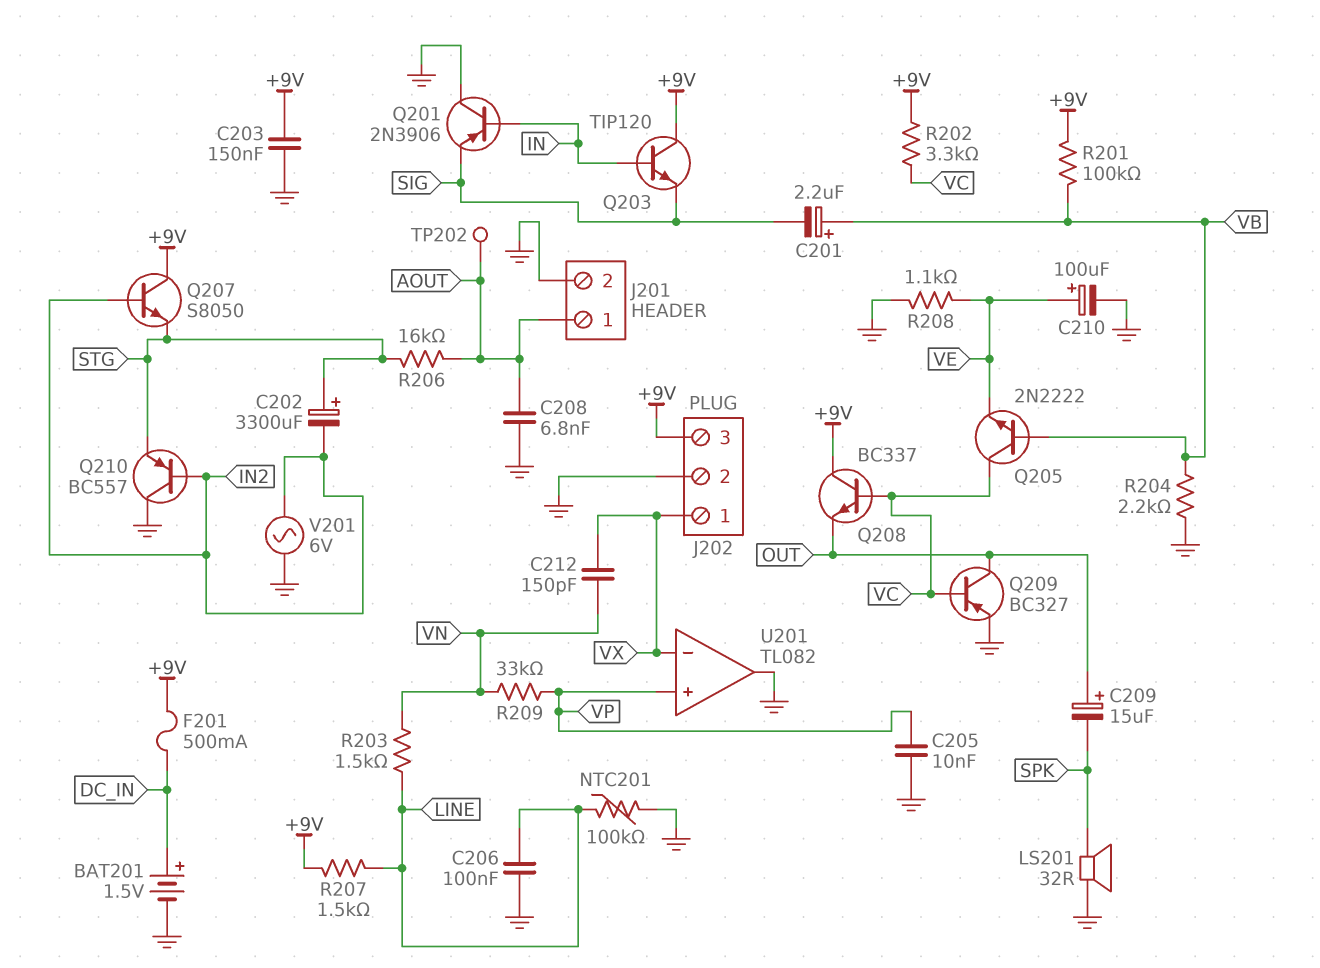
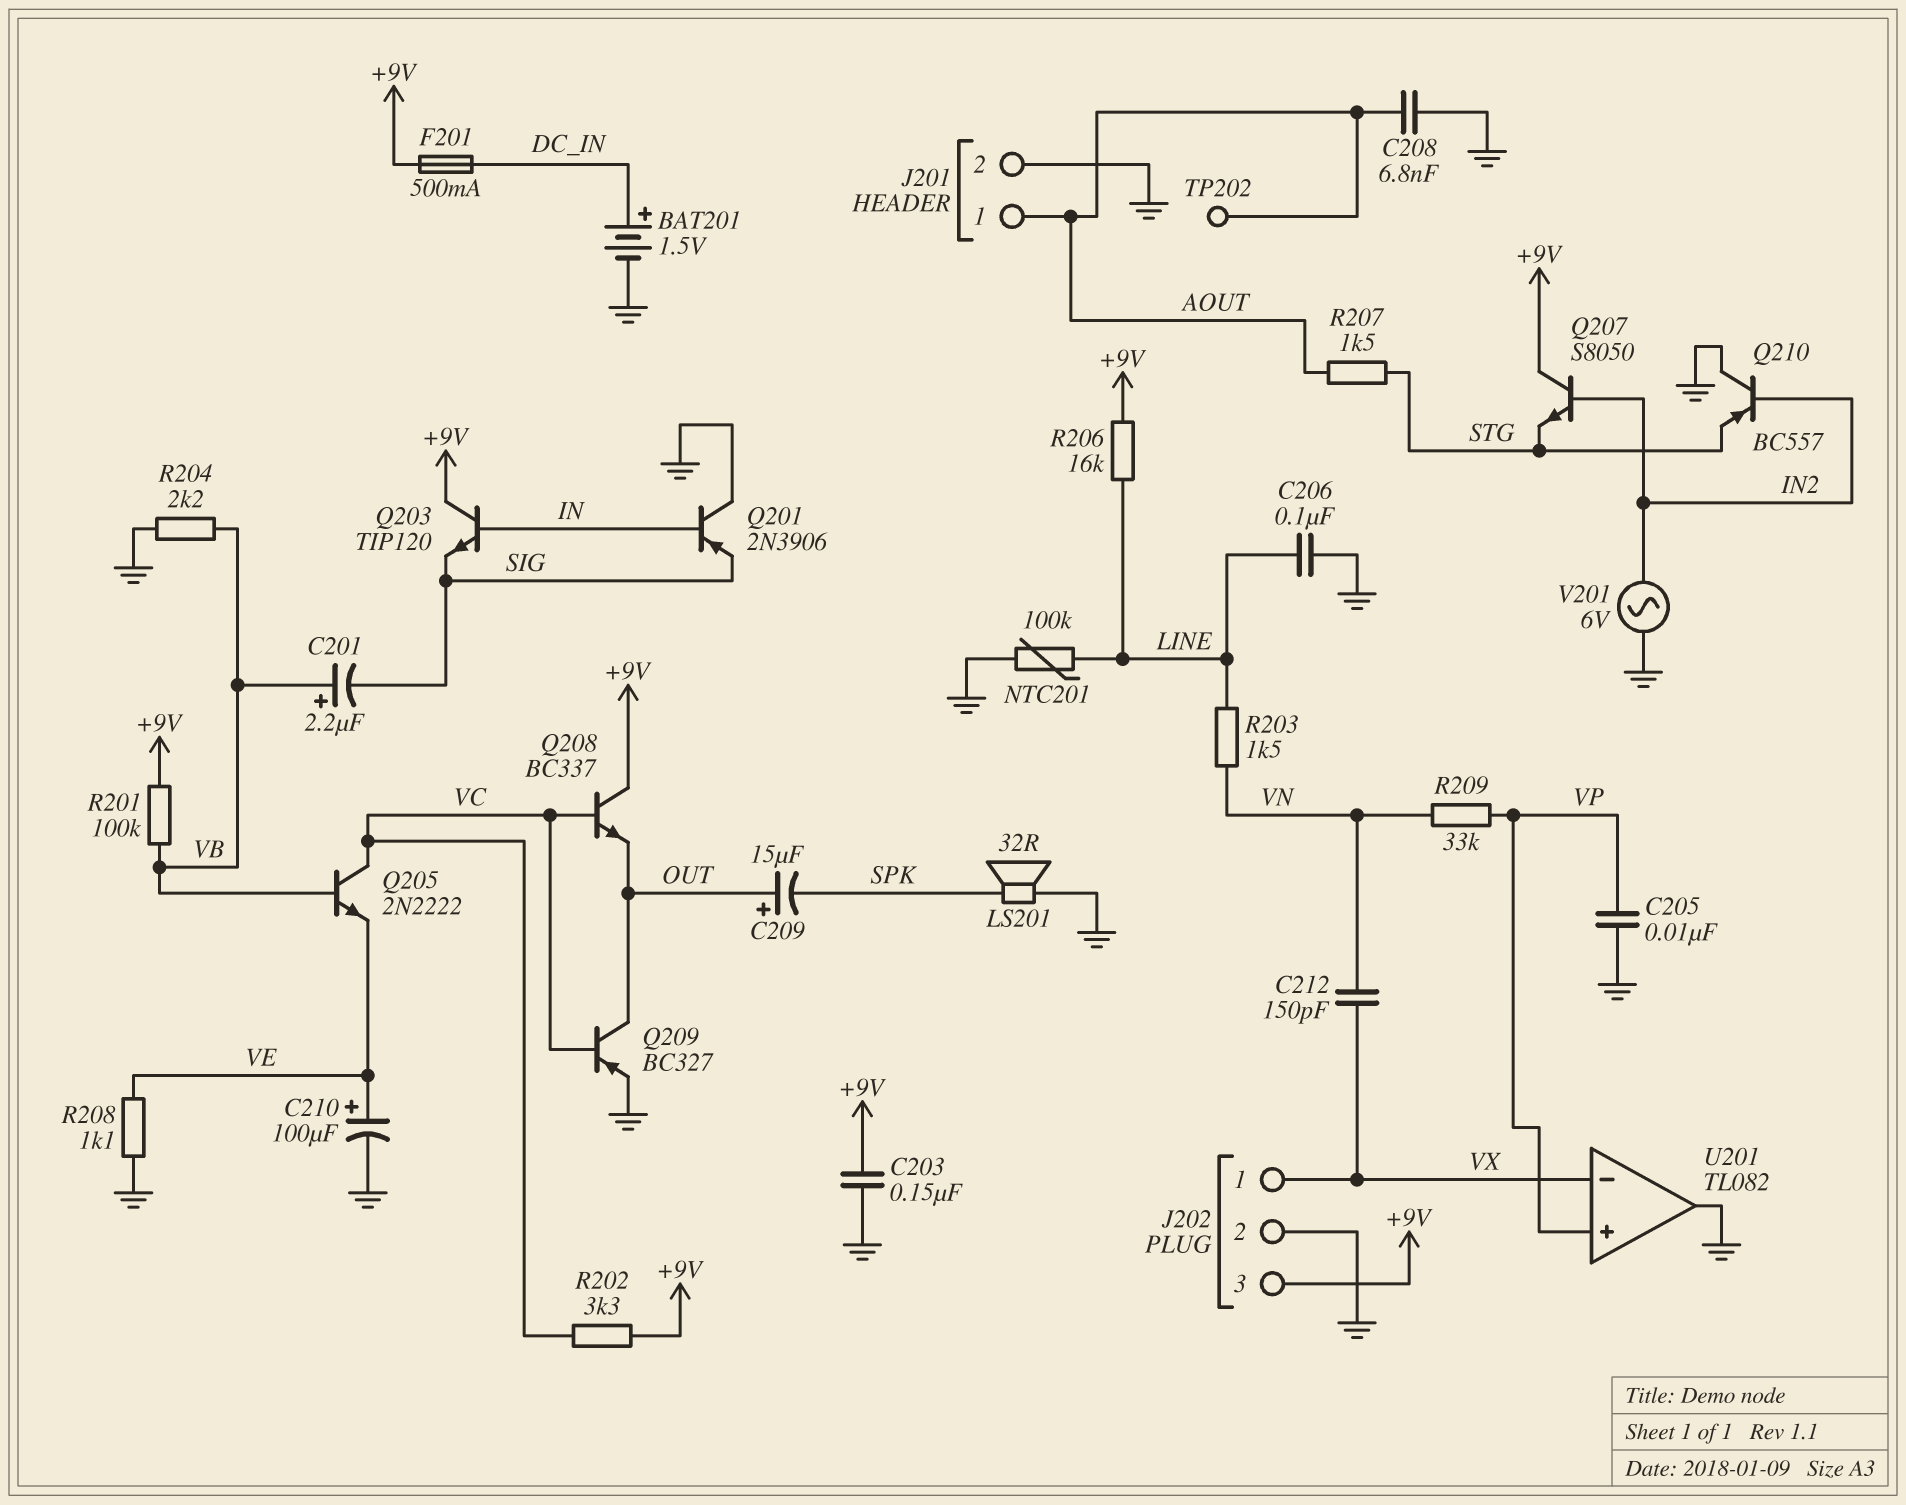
C202: 3300uF (plus STG, minus IN2) -> none
R206: 16k (AOUT, STG) -> 16k (+9V, LINE)
R207: 1.5k (+9V, LINE) -> 1.5k (AOUT, STG)

